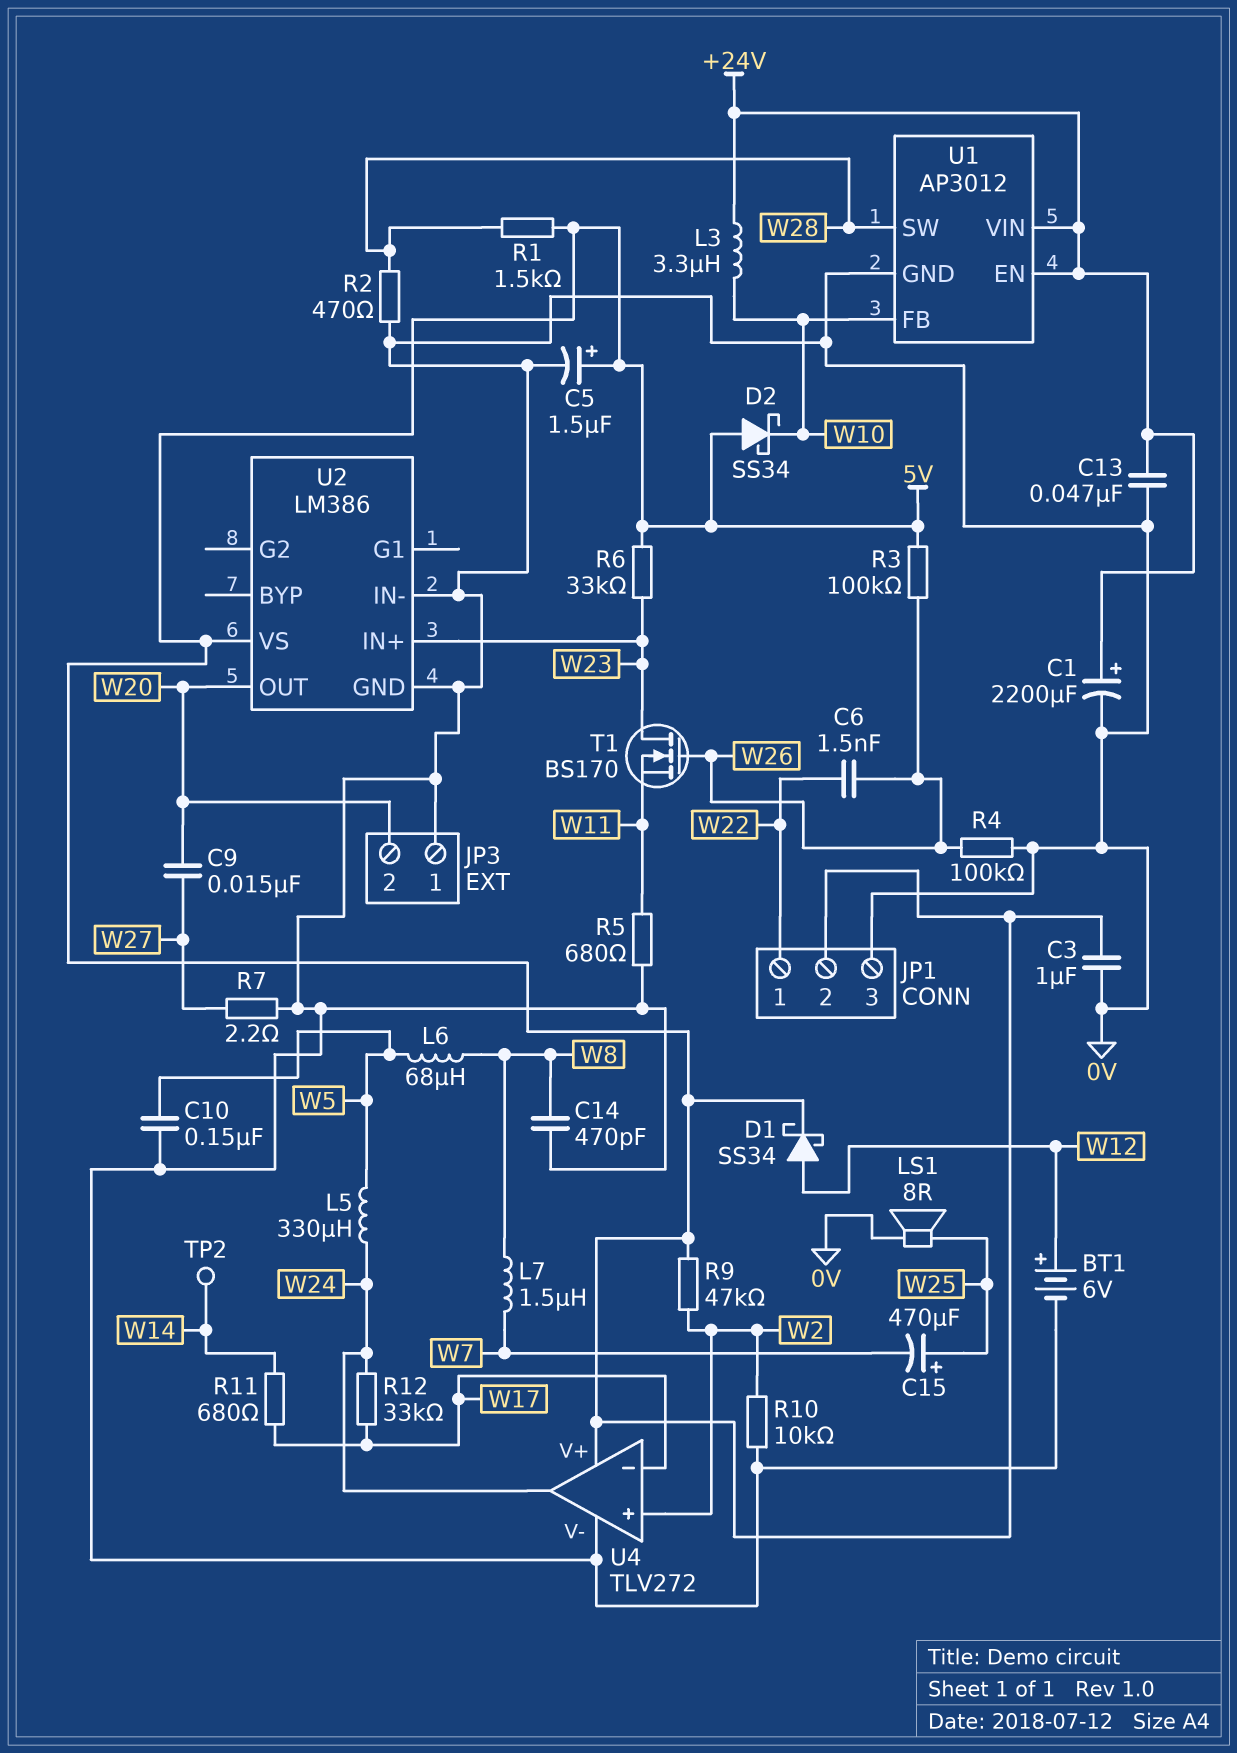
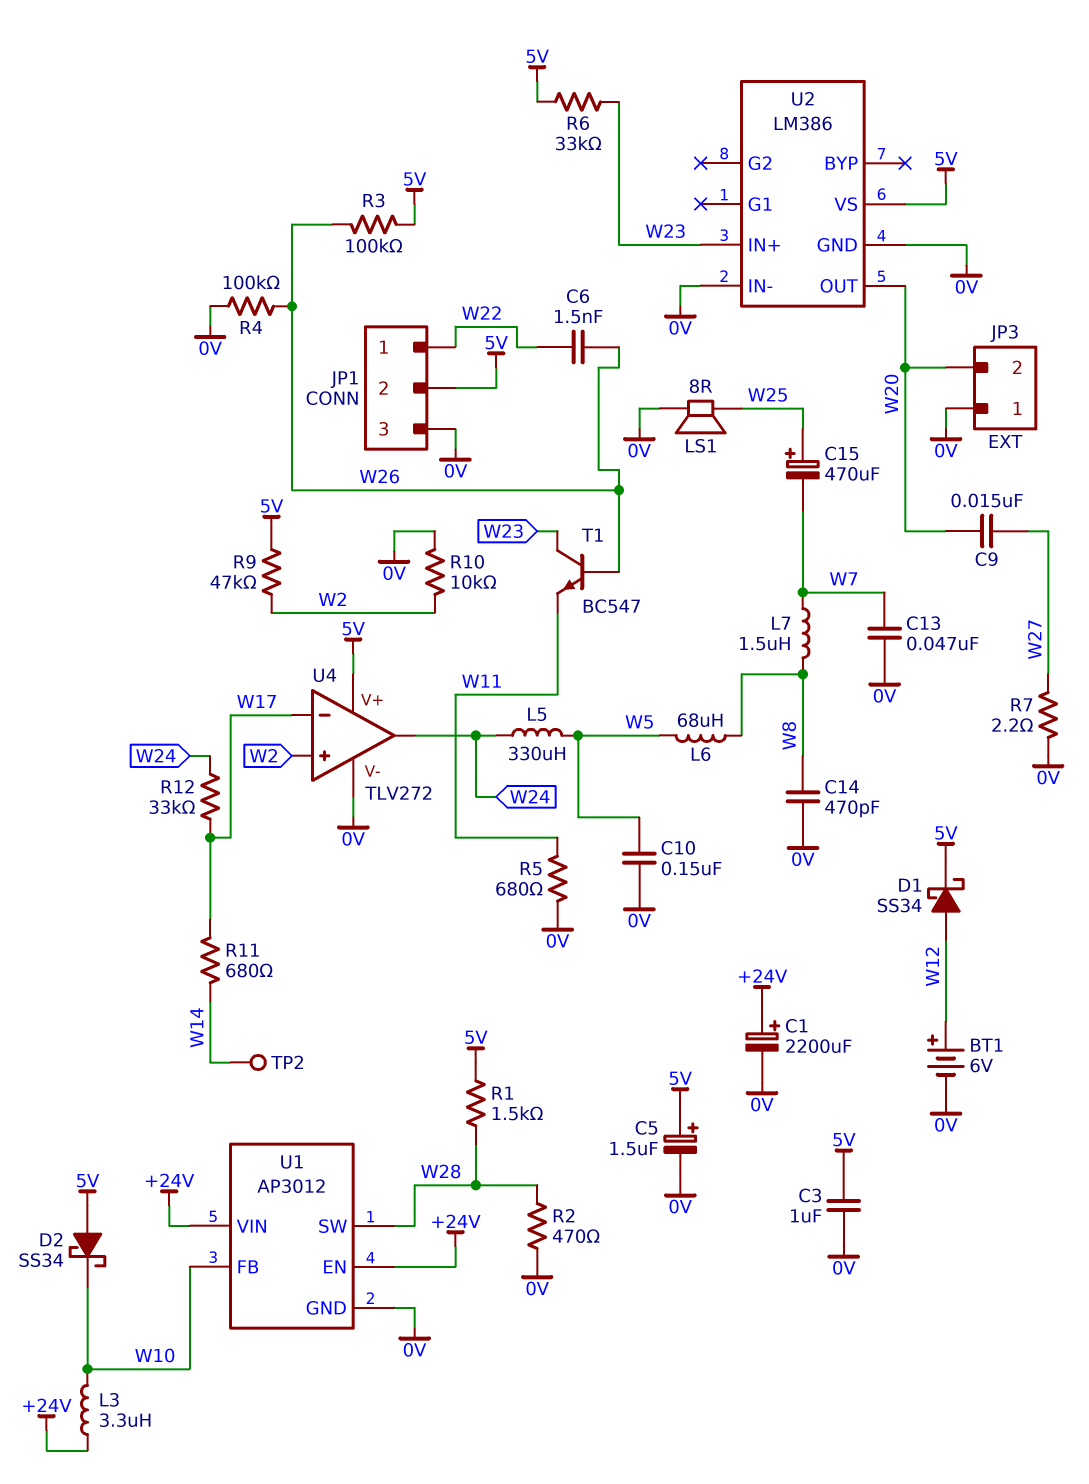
C13: 47nF (+24V, 0V) -> 47nF (0V, W7)
T1: NMOS BS170 (G W26, D W23, S W11) -> NPN BC547 (B W26, C W23, E W11)

